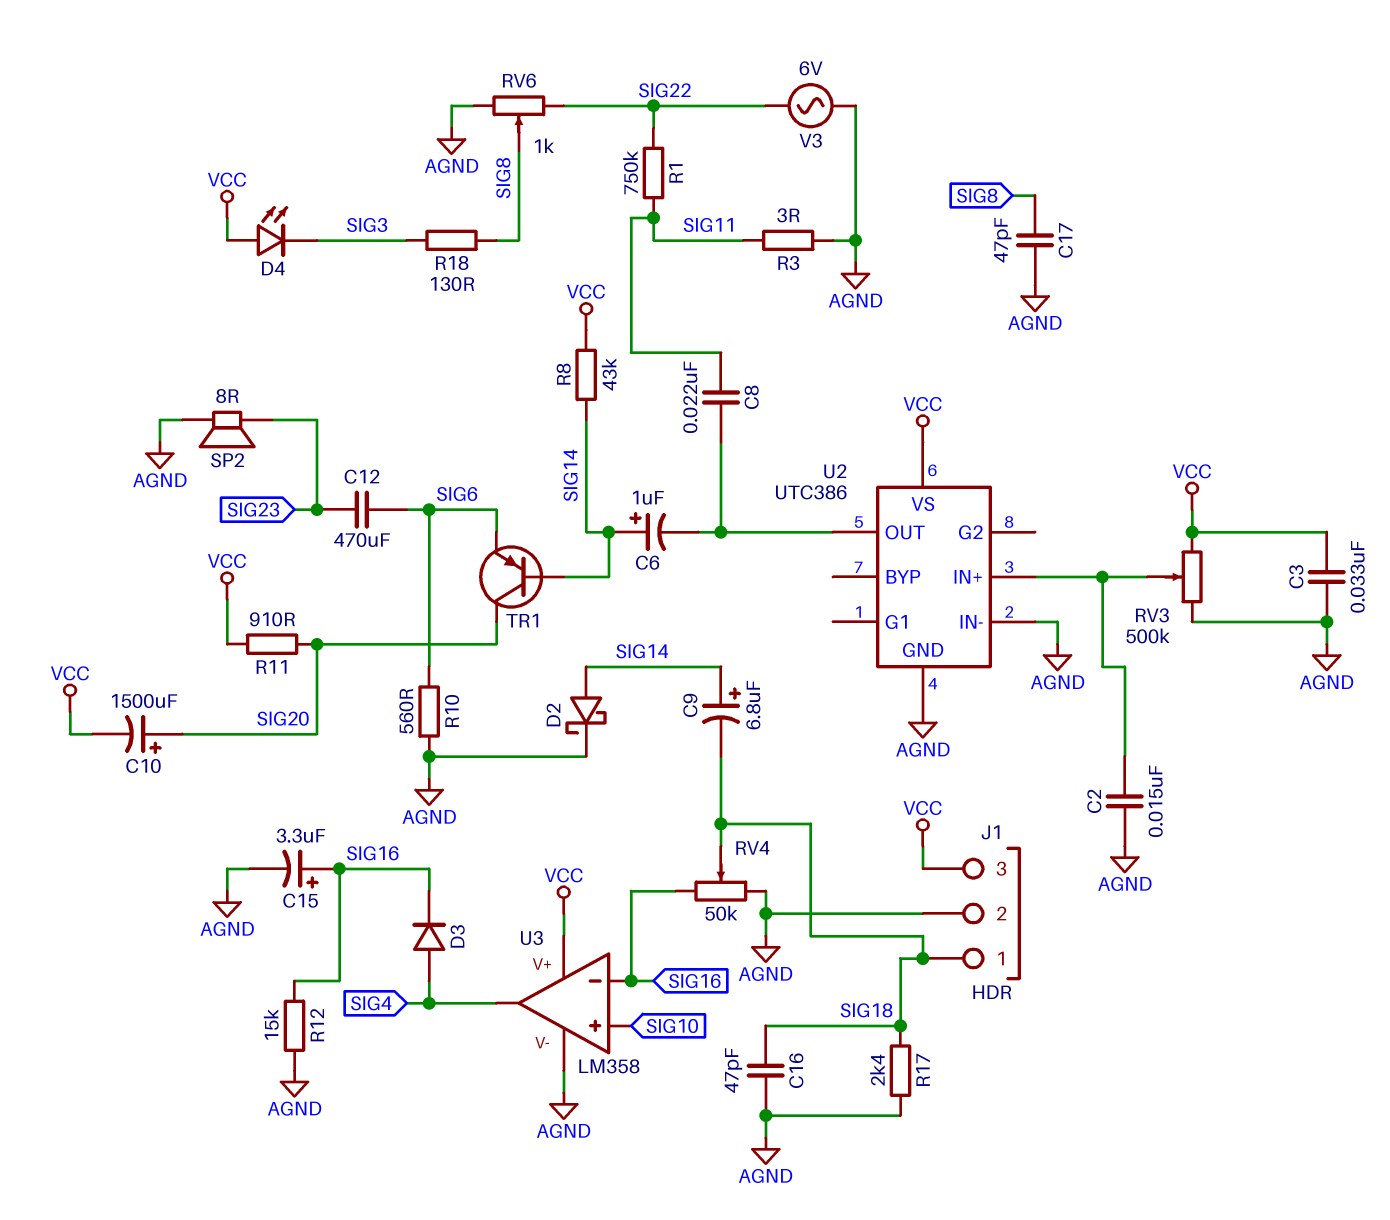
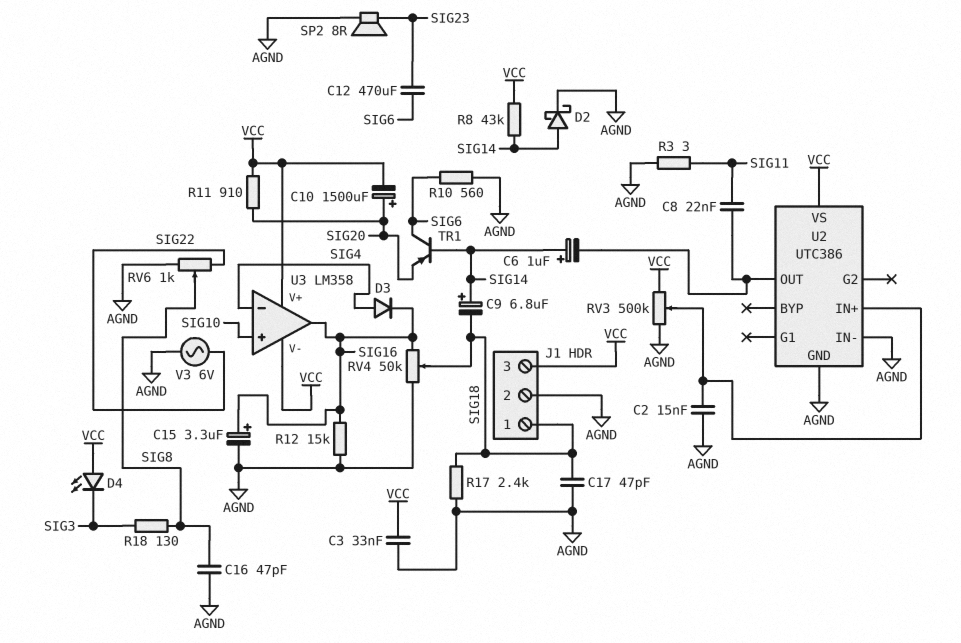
C16: 47pF (AGND, SIG18) -> 47pF (AGND, SIG8)
C17: 47pF (AGND, SIG8) -> 47pF (AGND, SIG18)
R1: 750k (SIG11, SIG22) -> none
TR1: PNP (B SIG14, C SIG20, E SIG6) -> PNP (B SIG14, C SIG6, E SIG20)
U3 pin V-: AGND -> VCC
U3 pin in-: SIG16 -> SIG4
U3 pin out: SIG4 -> SIG16

